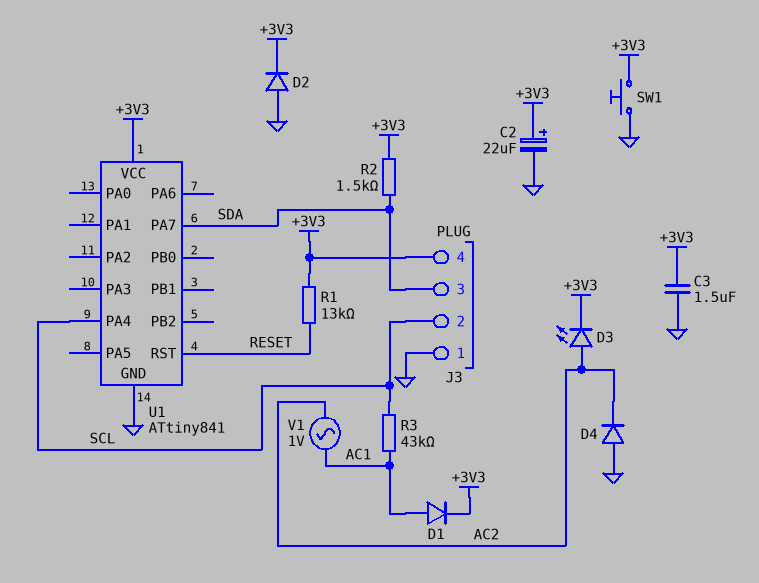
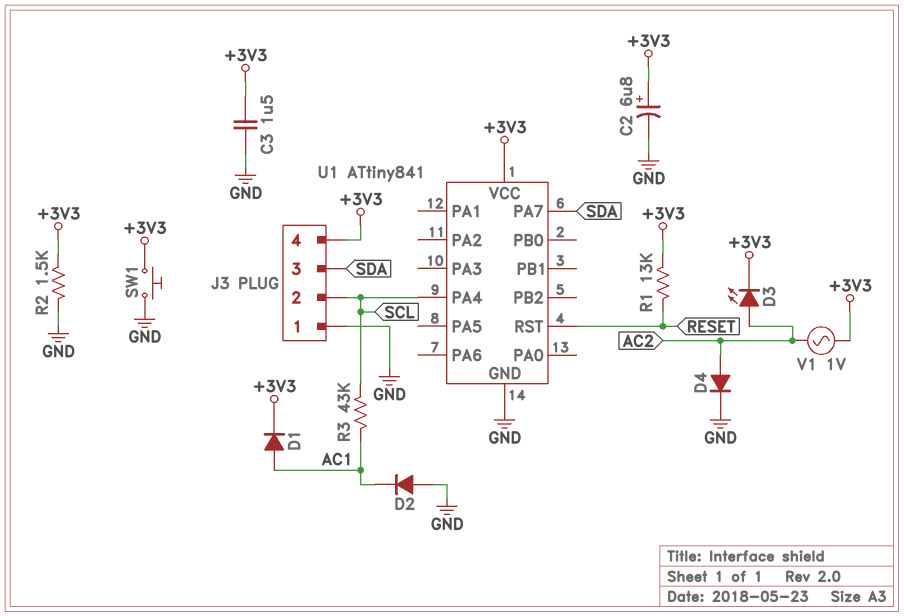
C2: 22uF (plus +3V3, minus GND) -> 6.8uF (plus +3V3, minus GND)
D2: diode (A GND, K +3V3) -> diode (A GND, K AC1)
D4: diode (A GND, K AC2) -> diode (A AC2, K GND)
R2: 1.5k (+3V3, SDA) -> 1.5k (+3V3, GND)
V1: AC 1V (AC1, AC2) -> AC 1V (+3V3, AC2)

